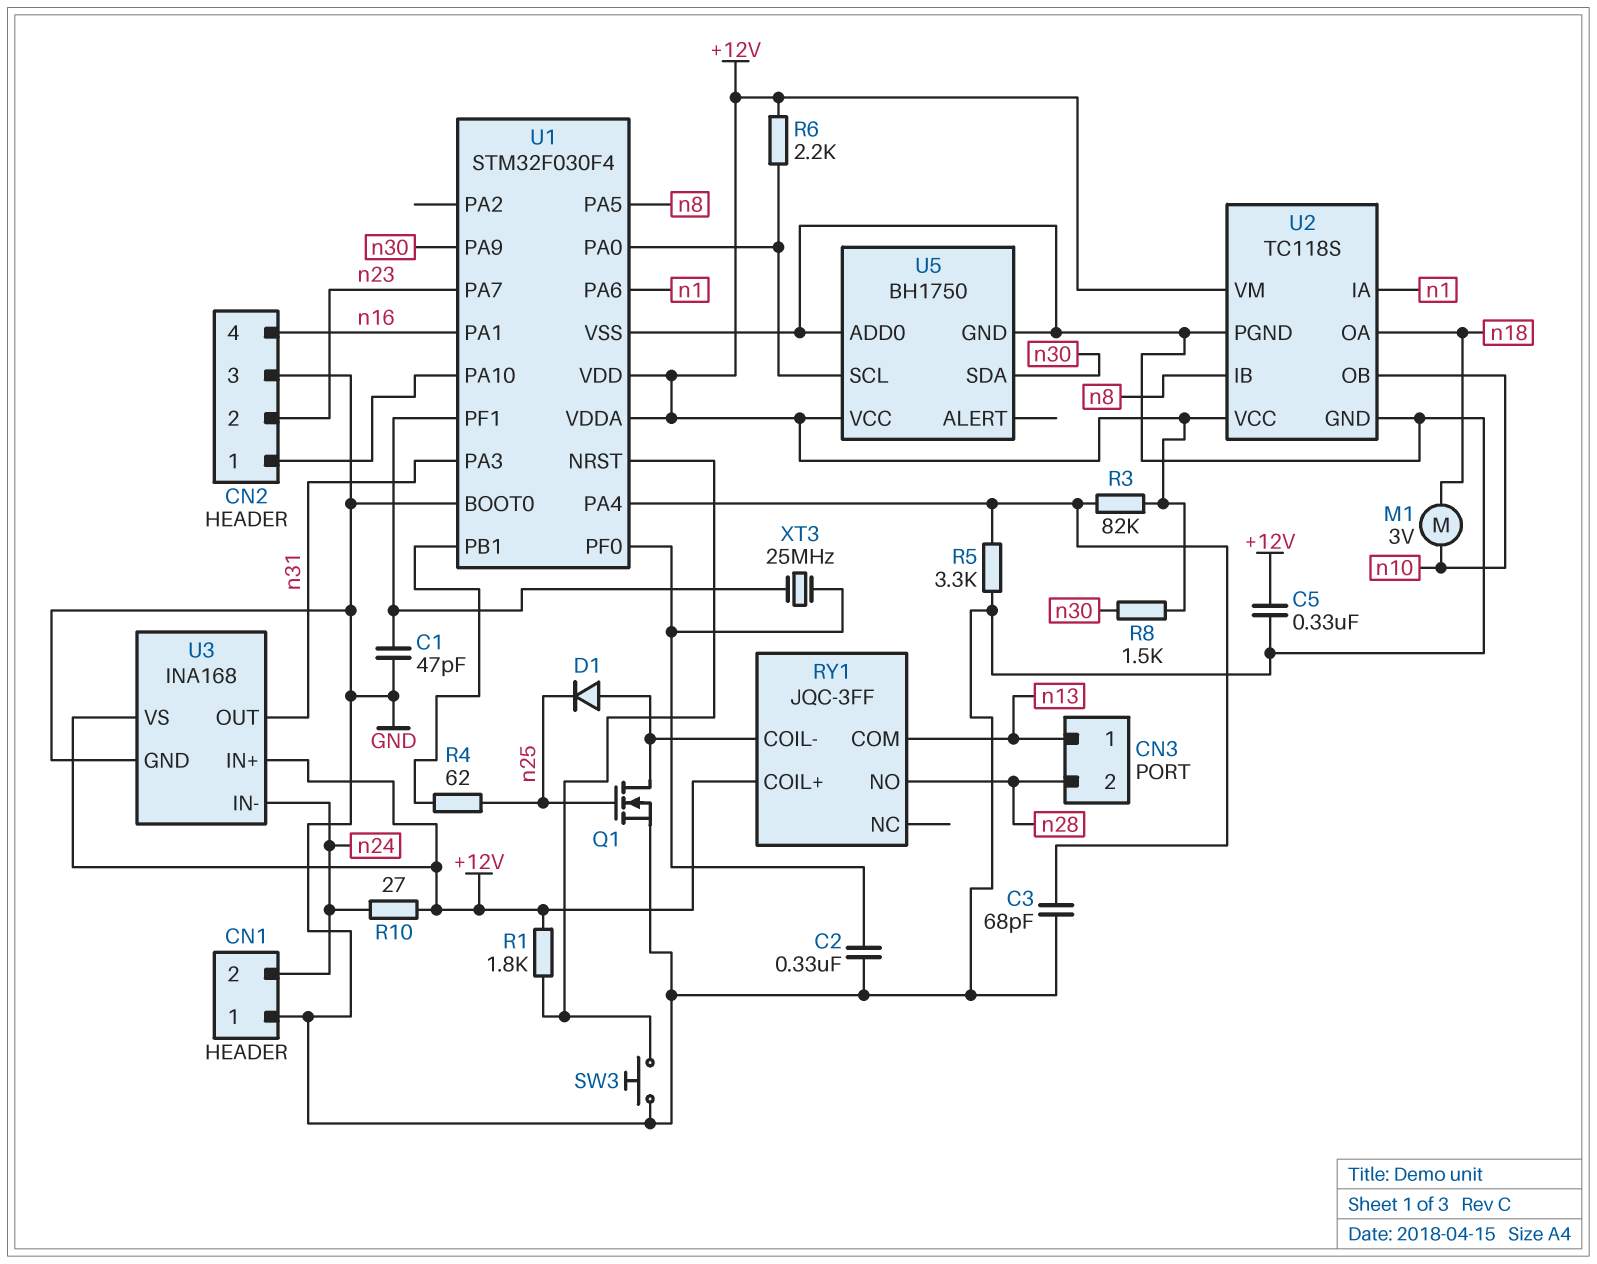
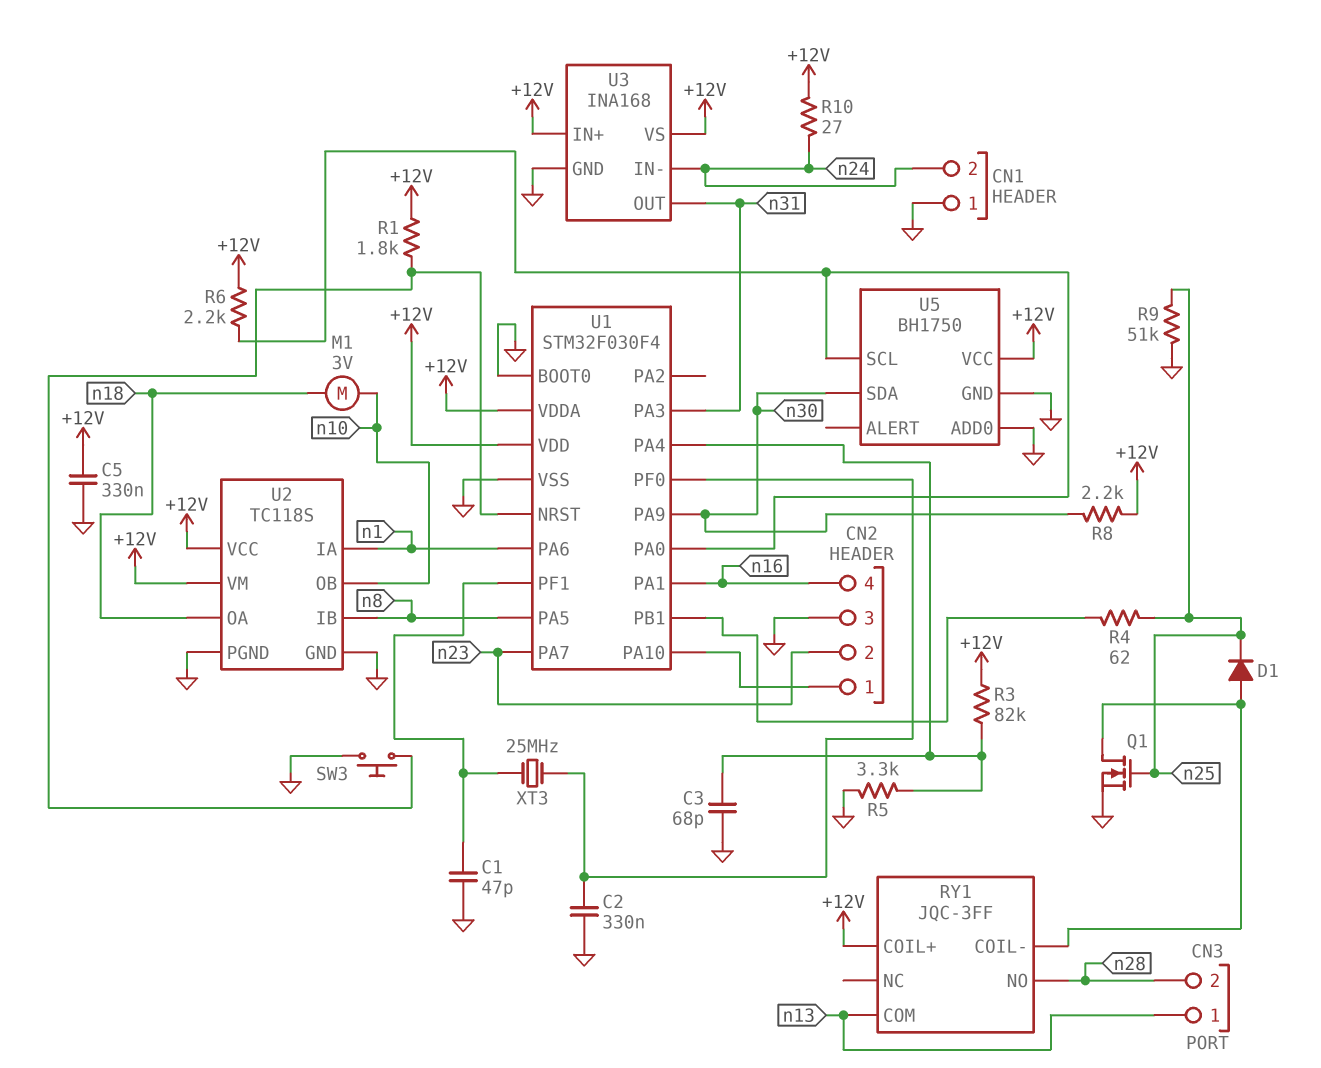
R8: 1.5k (+12V, n30) -> 2.2k (+12V, n30)
R9: none -> 51k (GND, n25)

